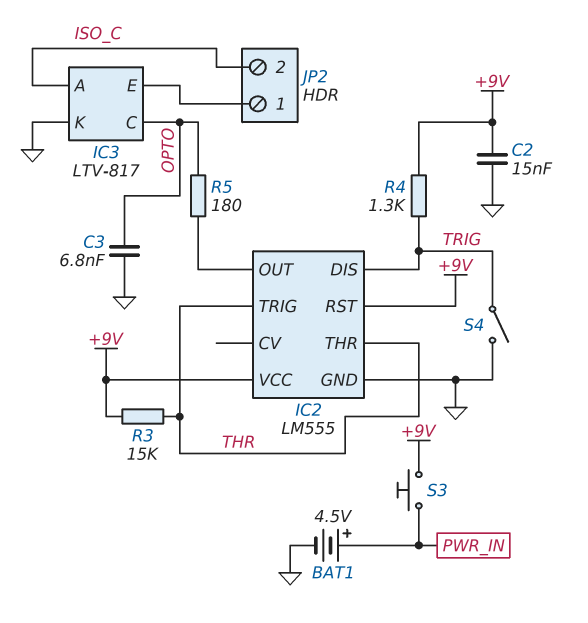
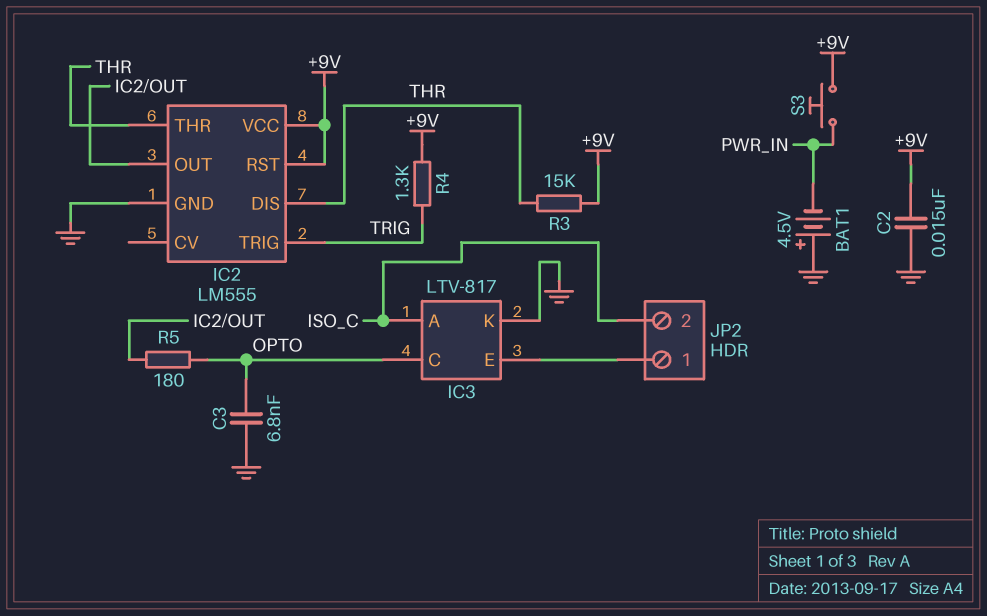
BAT1: 4.5V (plus PWR_IN, minus GND) -> 4.5V (plus GND, minus PWR_IN)
IC2 pin DIS: TRIG -> THR
IC2 pin TRIG: THR -> TRIG
S4: switch (GND, TRIG) -> none

